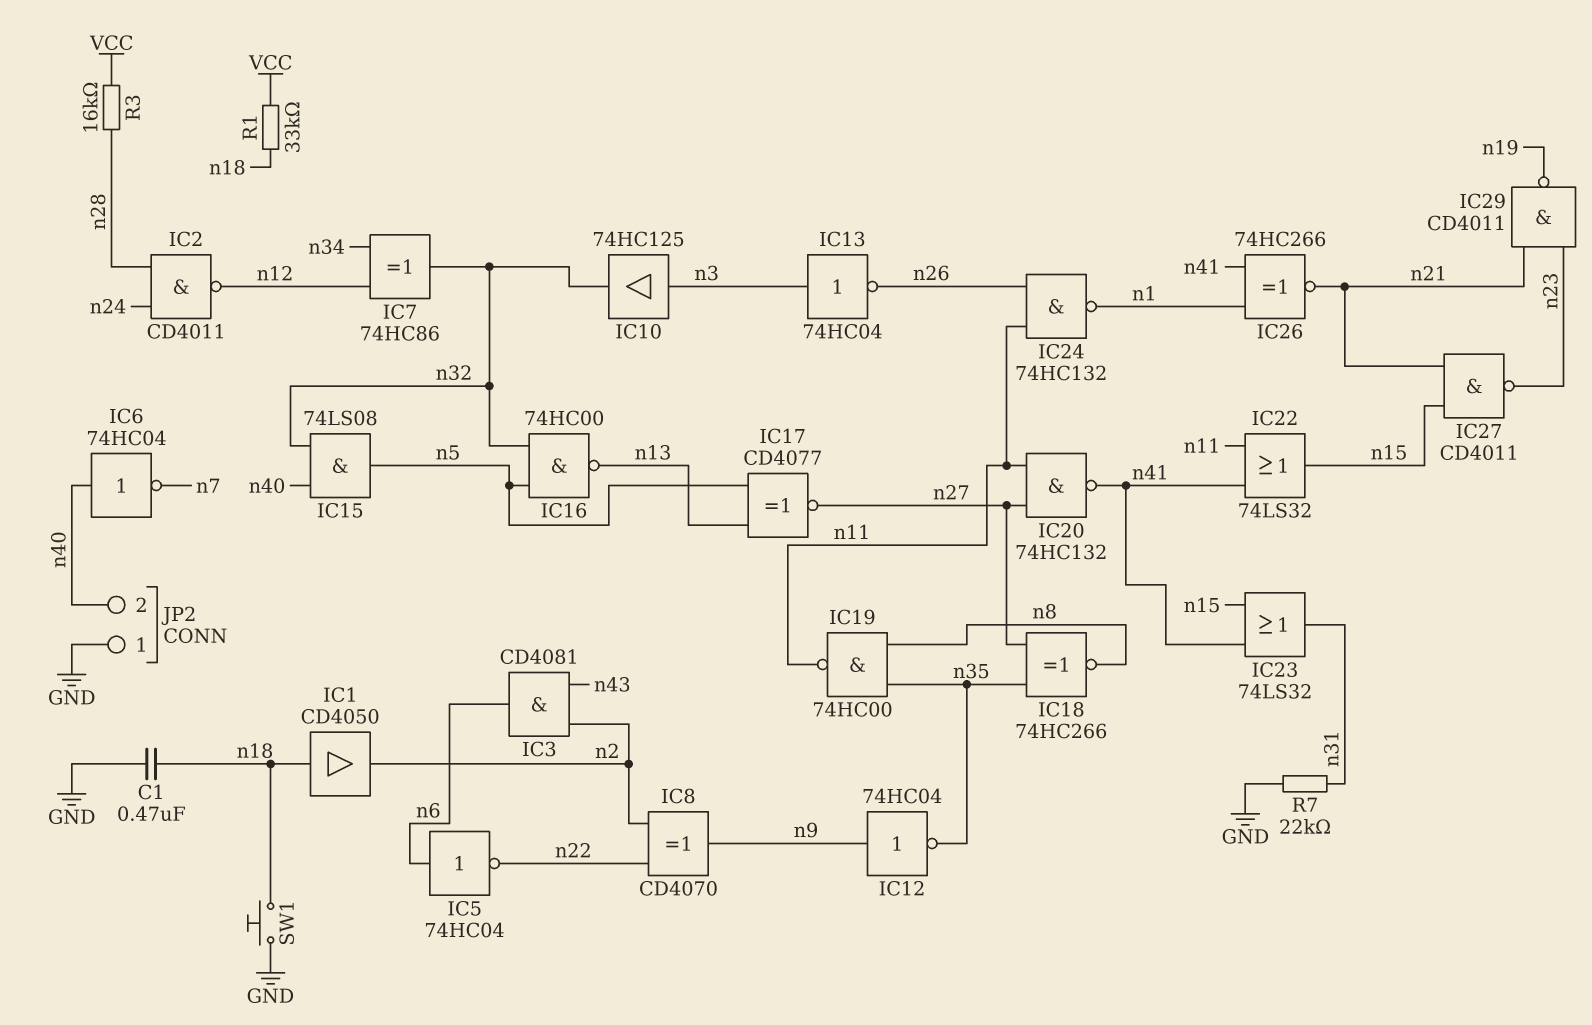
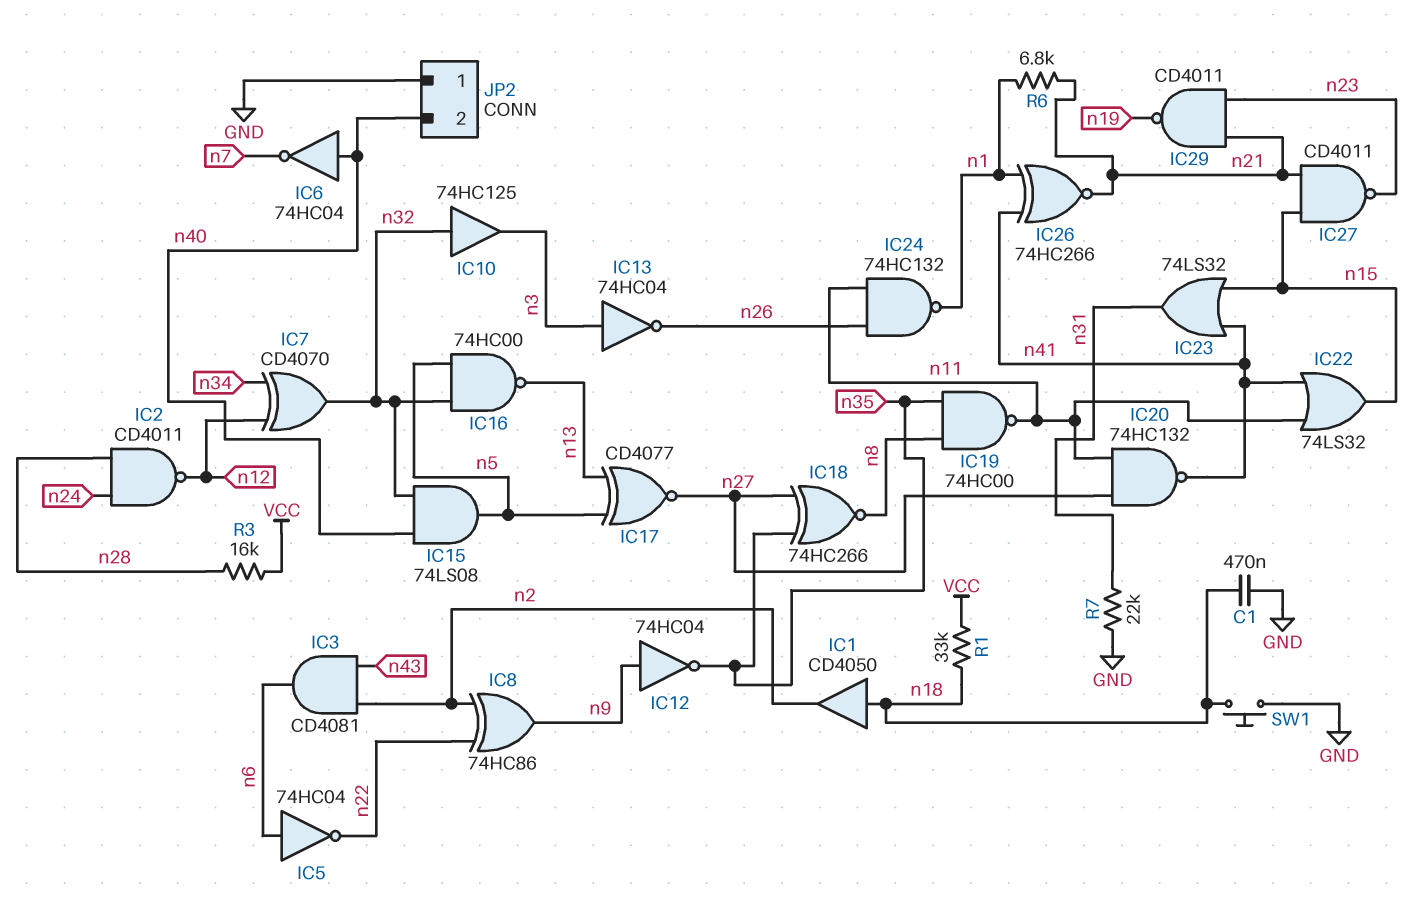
IC7: XOR 74HC86 (in n12, in n34, out n32) -> XOR CD4070 (in n12, in n34, out n32)
IC8: XOR CD4070 (in n2, in n22, out n9) -> XOR 74HC86 (in n2, in n22, out n9)
IC10: buffer 74HC125 (in n3, out n32) -> buffer 74HC125 (in n32, out n3)
R6: none -> 6.8k (n1, n21)

